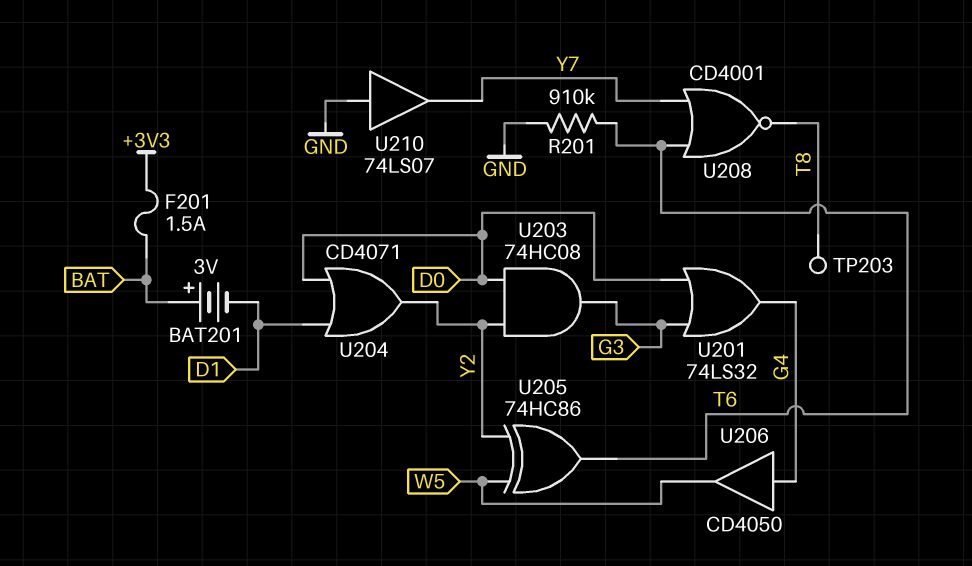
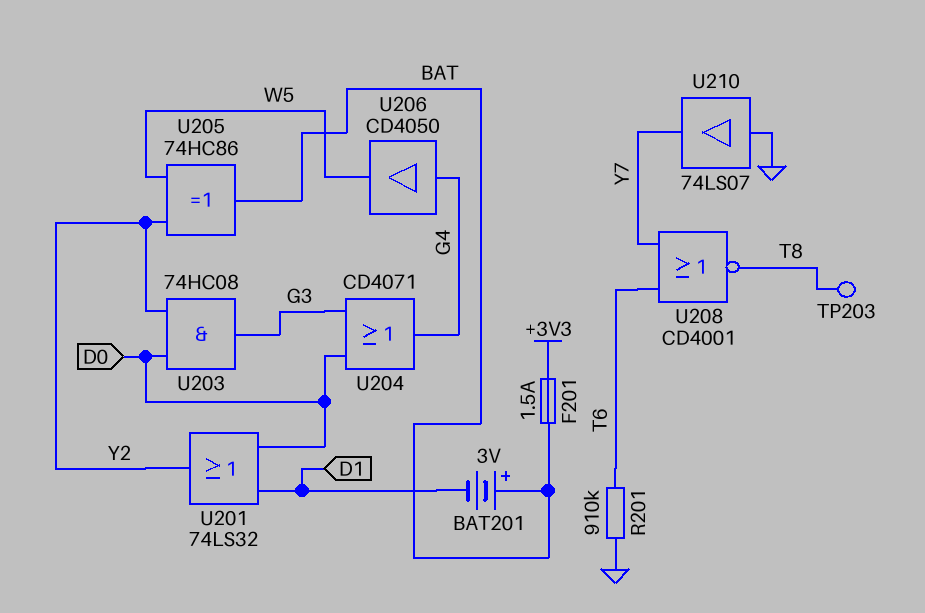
U201: OR 74LS32 (in D0, in G3, out G4) -> OR 74LS32 (in D0, in D1, out Y2)
U204: OR CD4071 (in D0, in D1, out Y2) -> OR CD4071 (in D0, in G3, out G4)
U205: XOR 74HC86 (in W5, in Y2, out T6) -> XOR 74HC86 (in W5, in Y2, out BAT)

